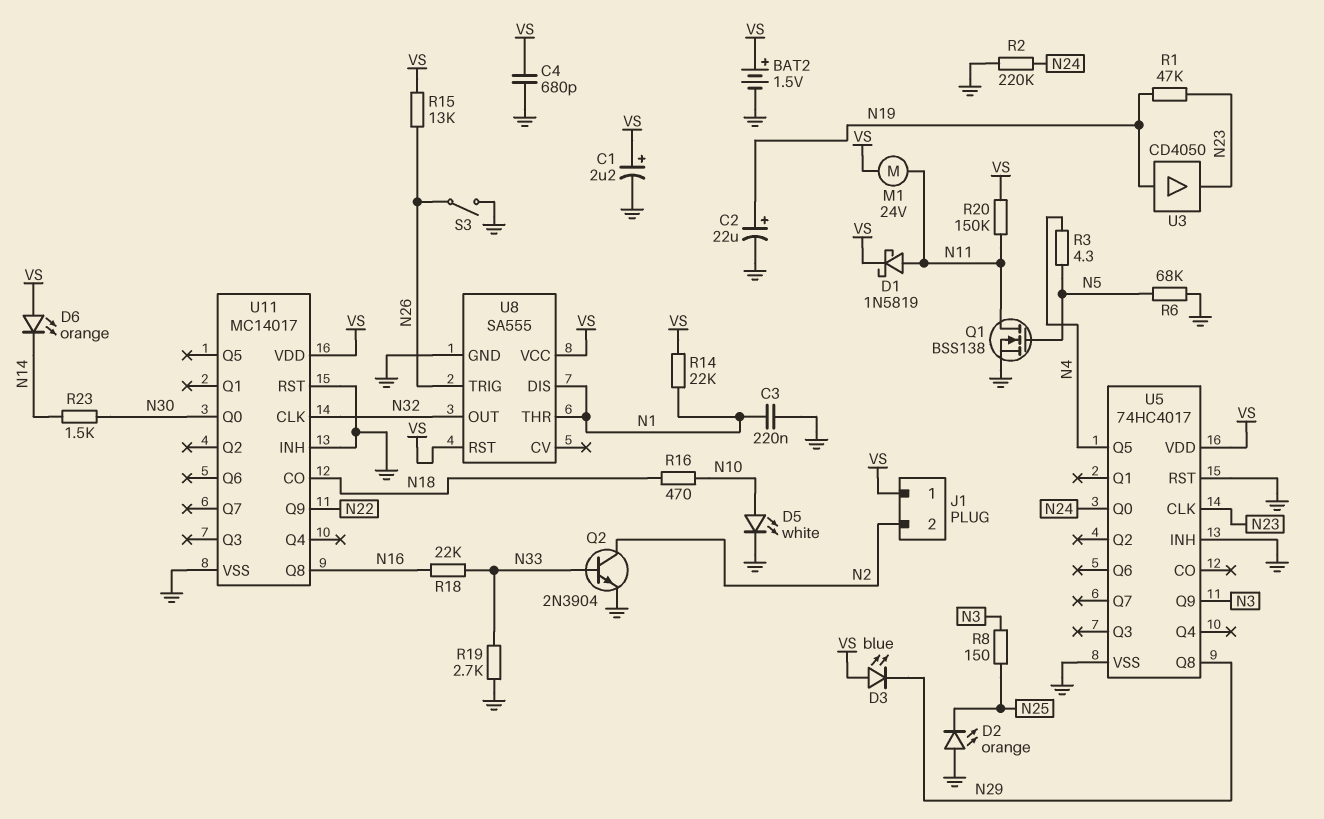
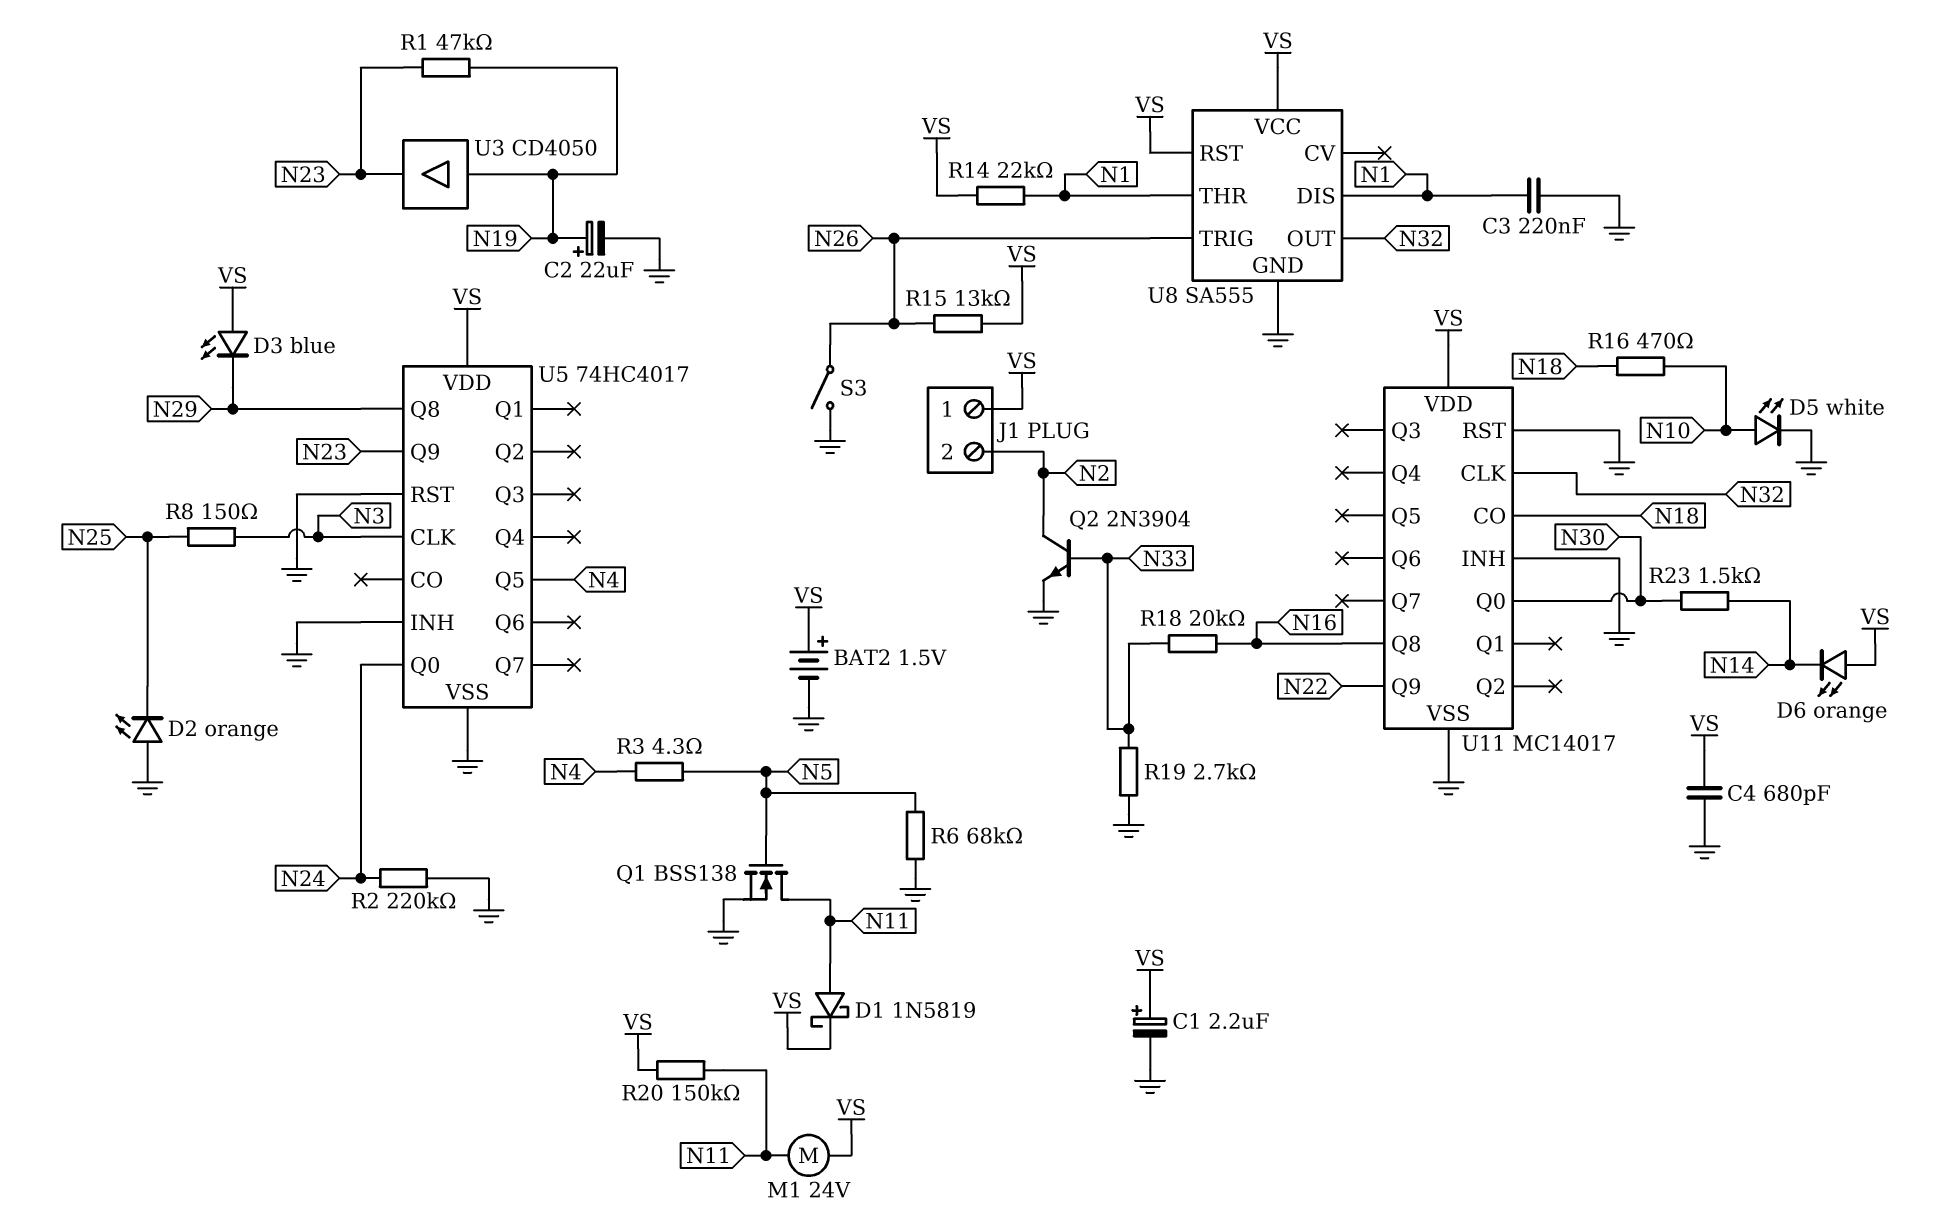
R18: 22k (N16, N33) -> 20k (N16, N33)
U5 pin CLK: N23 -> N3
U5 pin Q9: N3 -> N23

